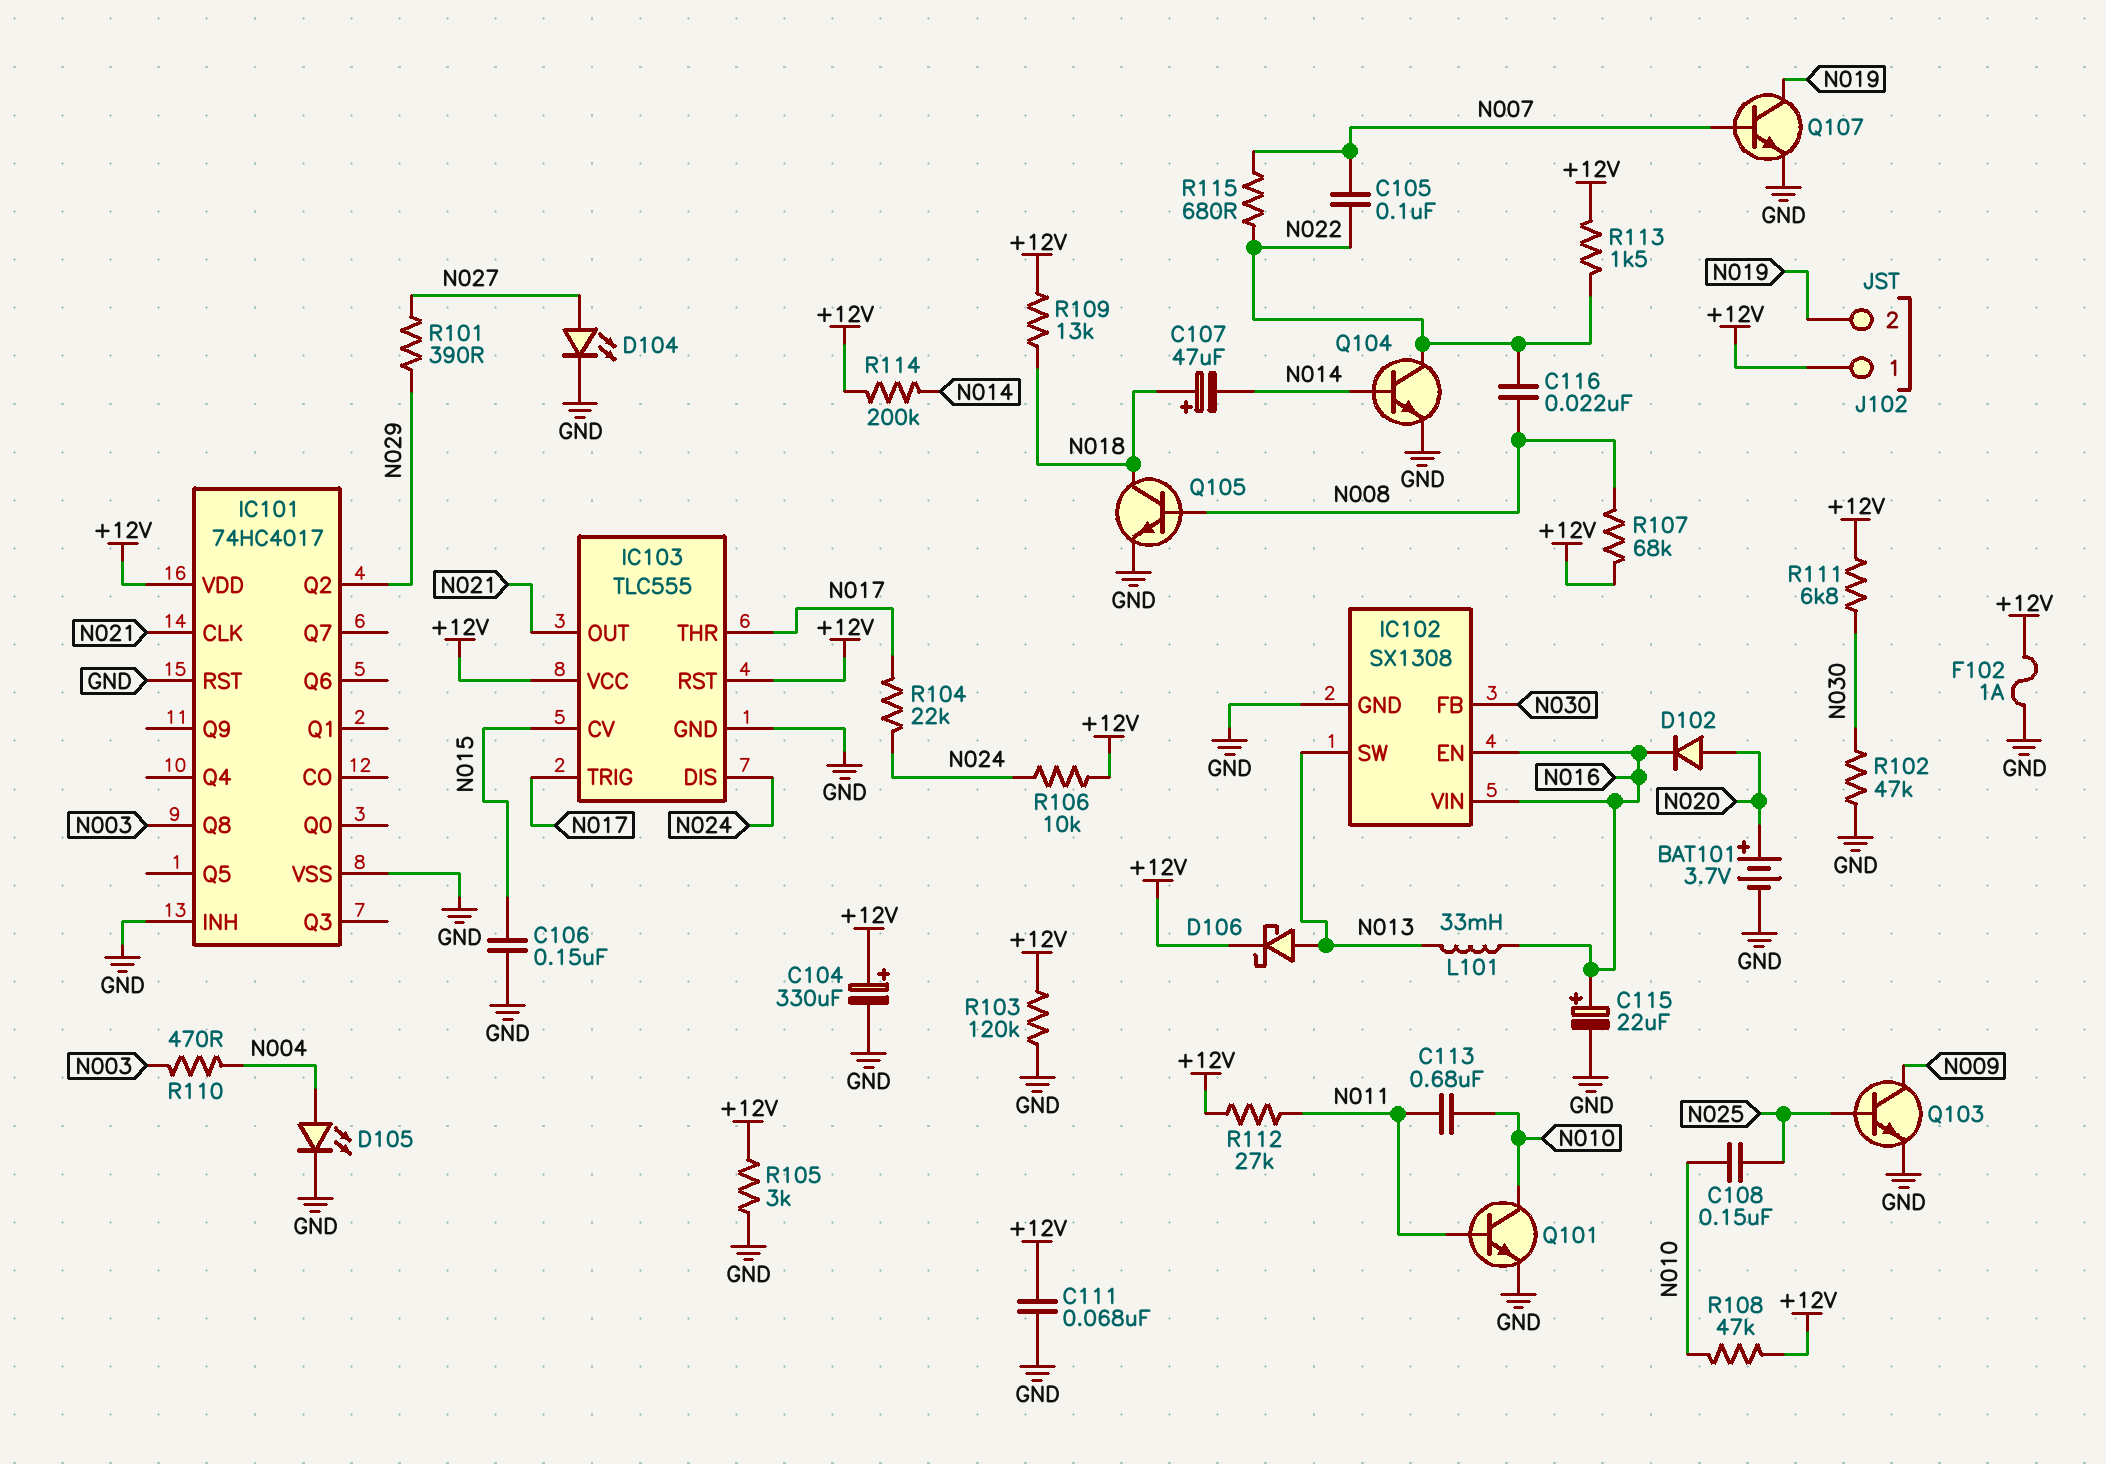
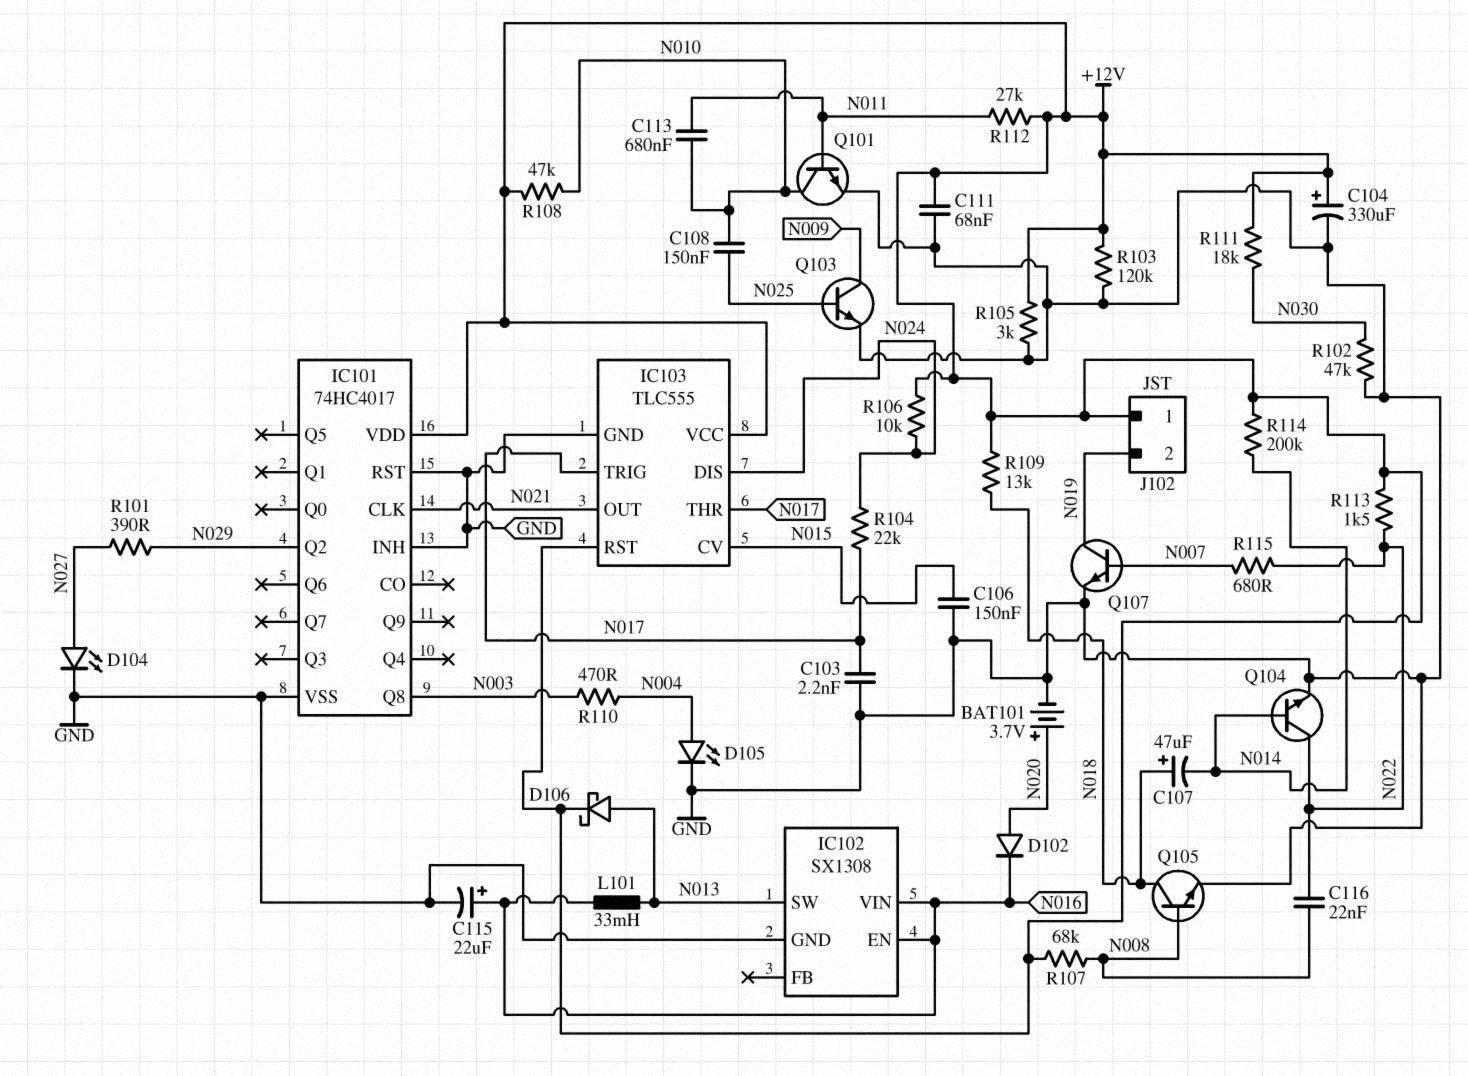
C103: none -> 2.2nF (GND, N017)
C105: 100nF (N007, N022) -> none
F102: 1A (+12V, GND) -> none
IC102 pin FB: N030 -> none
R111: 6.8k (+12V, N030) -> 18k (+12V, N030)

